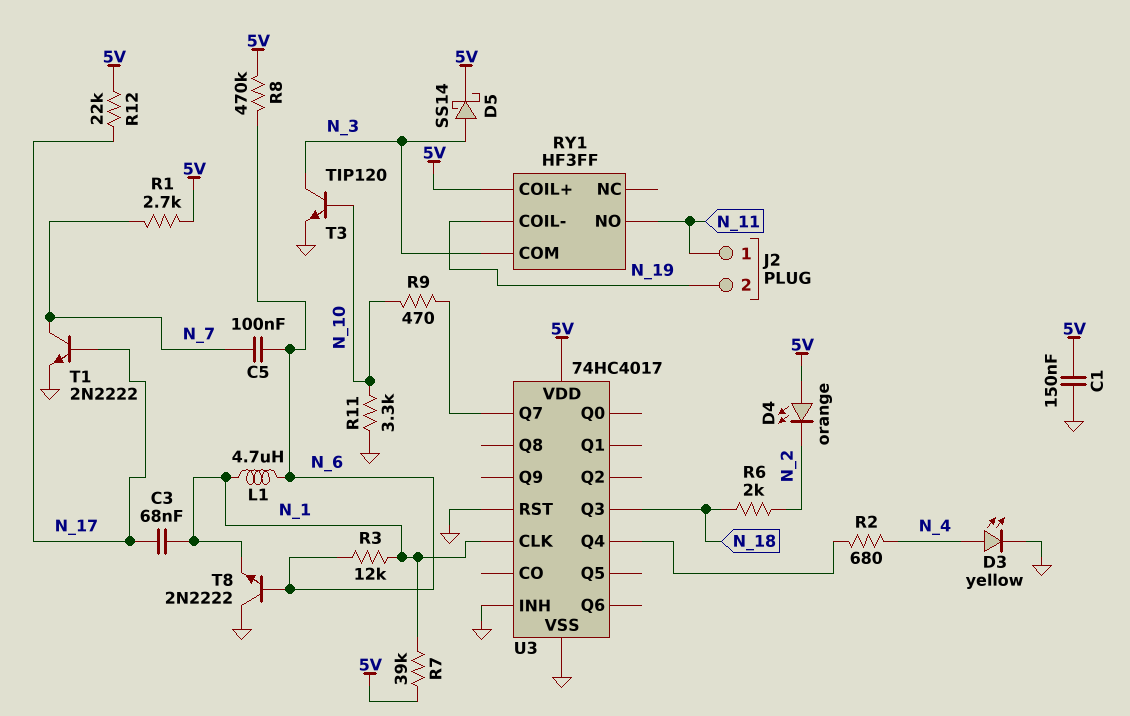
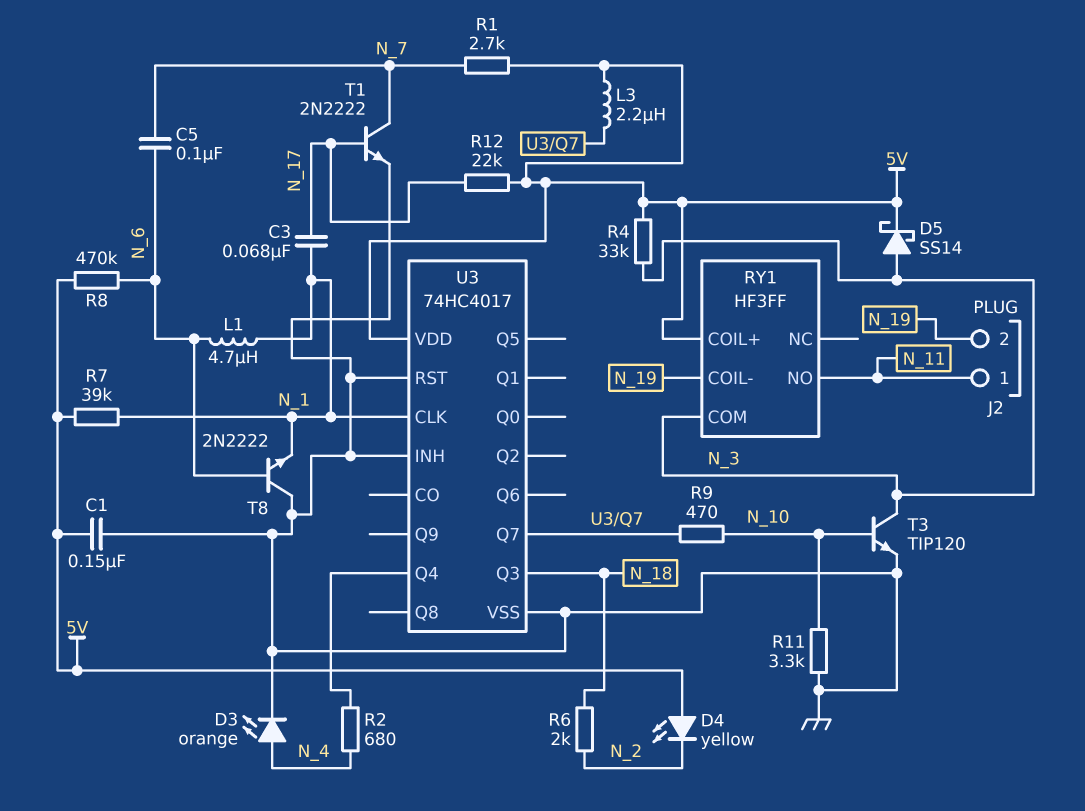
D3: LED yellow (A N_4, K GND) -> LED orange (A N_4, K GND)
D4: LED orange (A 5V, K N_2) -> LED yellow (A 5V, K N_2)
L3: none -> 2.2uH (5V, U3/Q7)
R3: 12k (N_1, N_6) -> none
R4: none -> 33k (5V, N_3)

